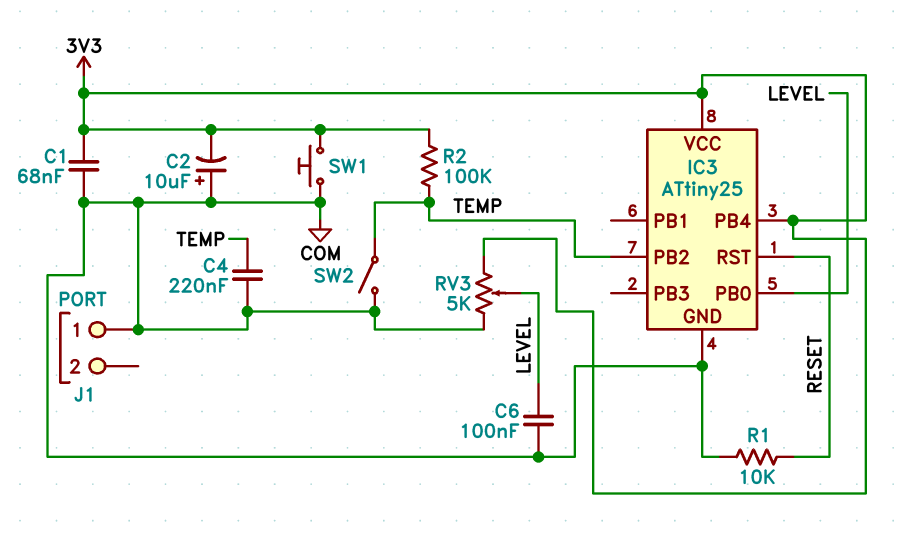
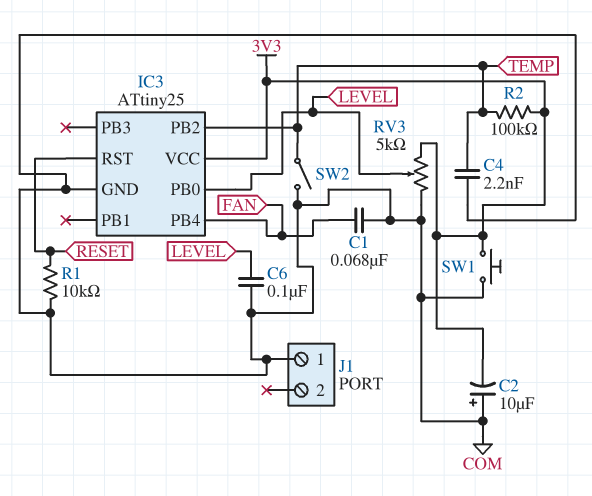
C1: 68nF (3V3, COM) -> 68nF (COM, FAN)
C4: 220nF (COM, TEMP) -> 2.2nF (COM, TEMP)
IC3 pin PB4: 3V3 -> FAN

